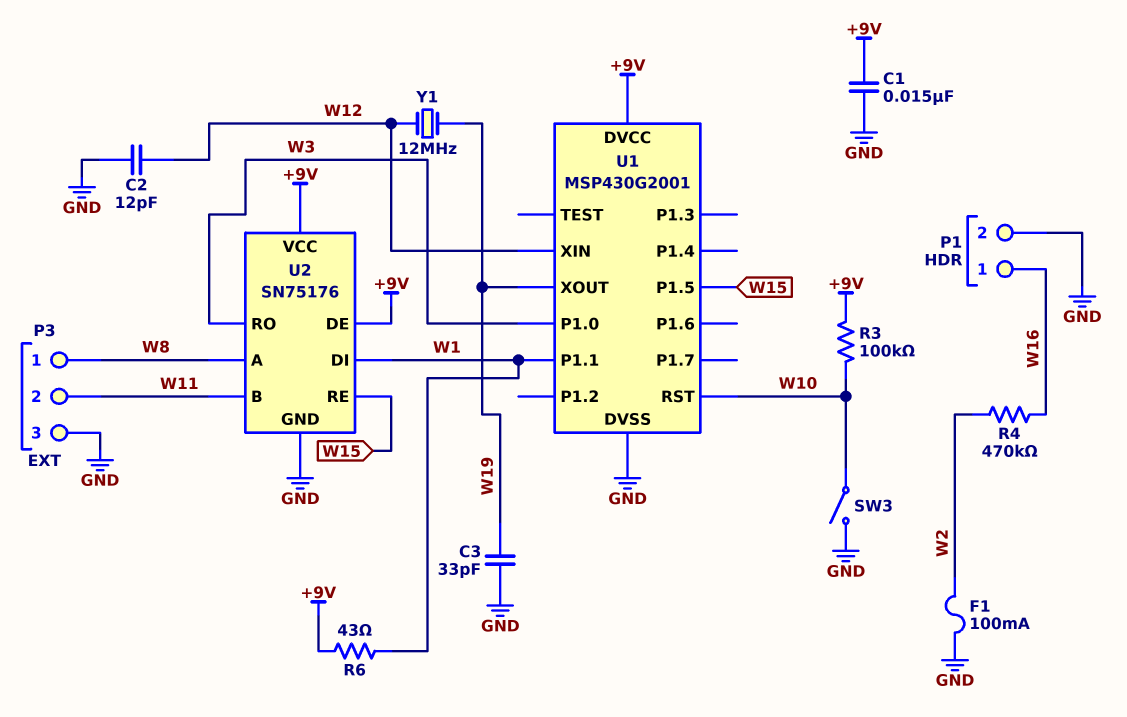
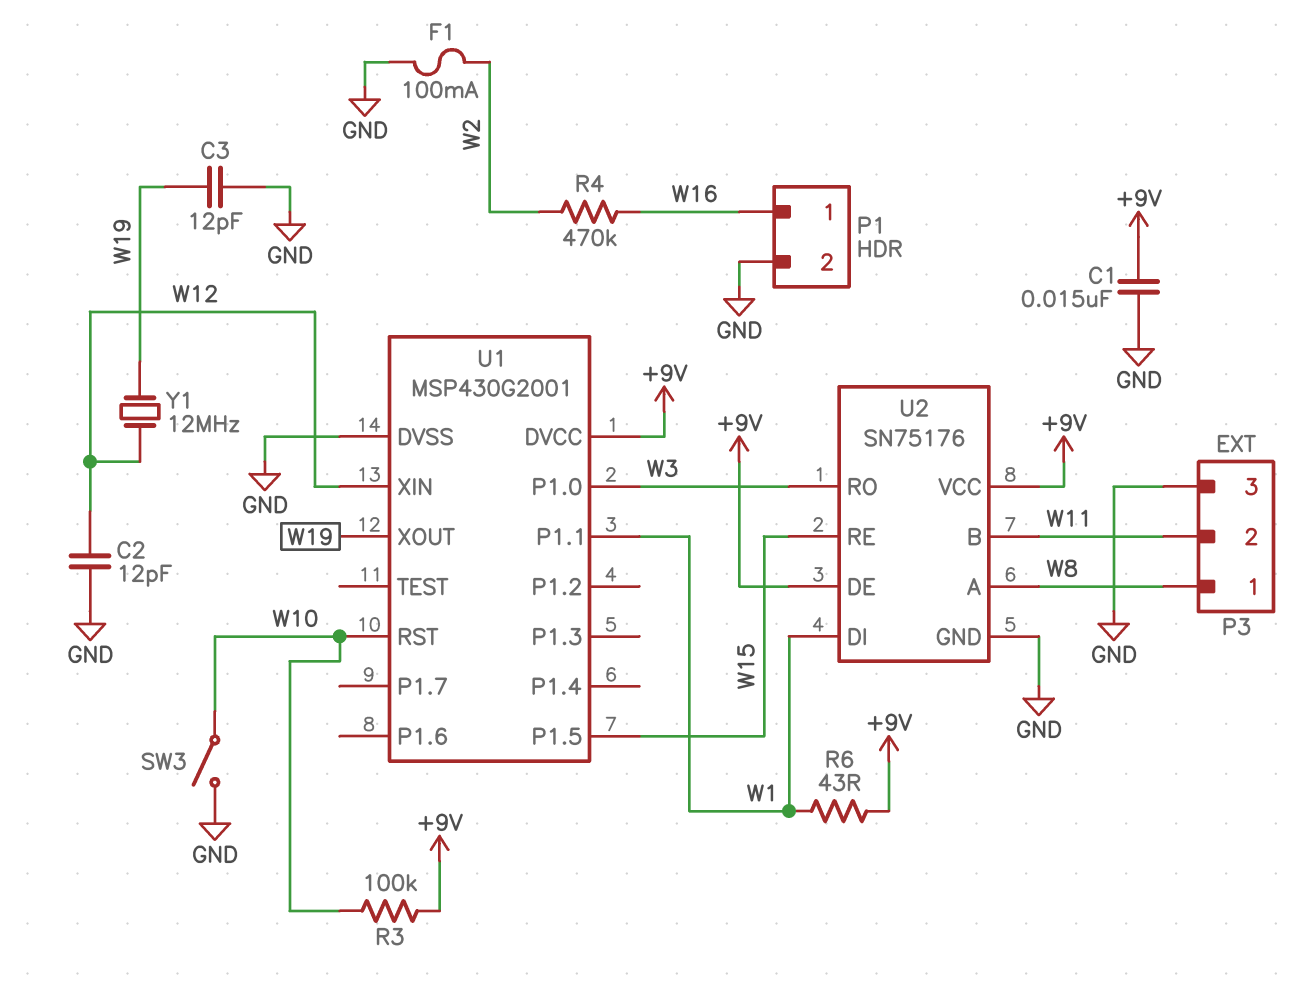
C3: 33pF (GND, W19) -> 12pF (GND, W19)

